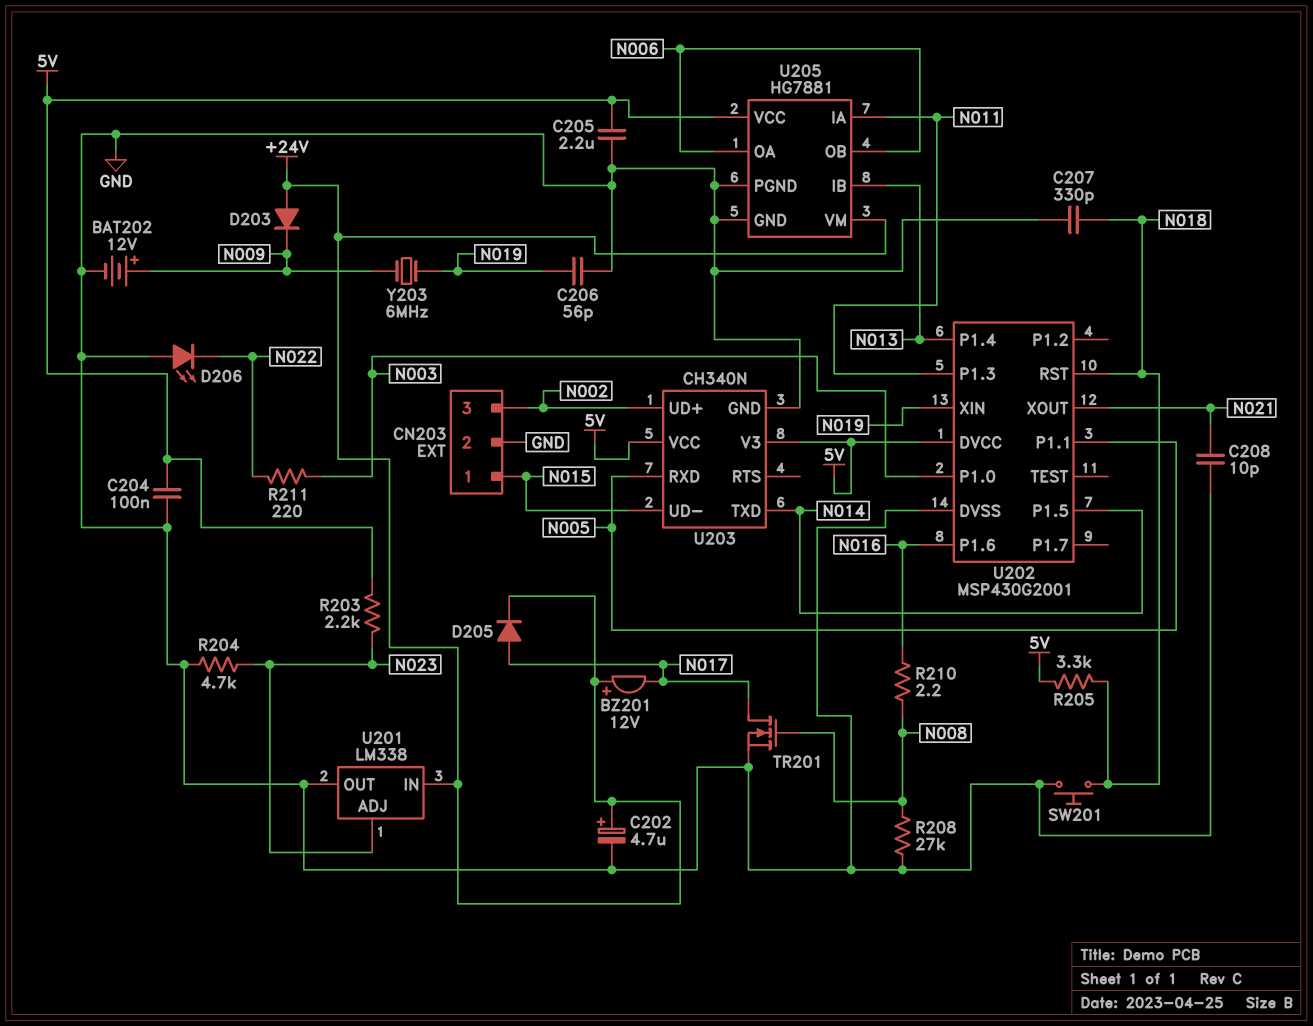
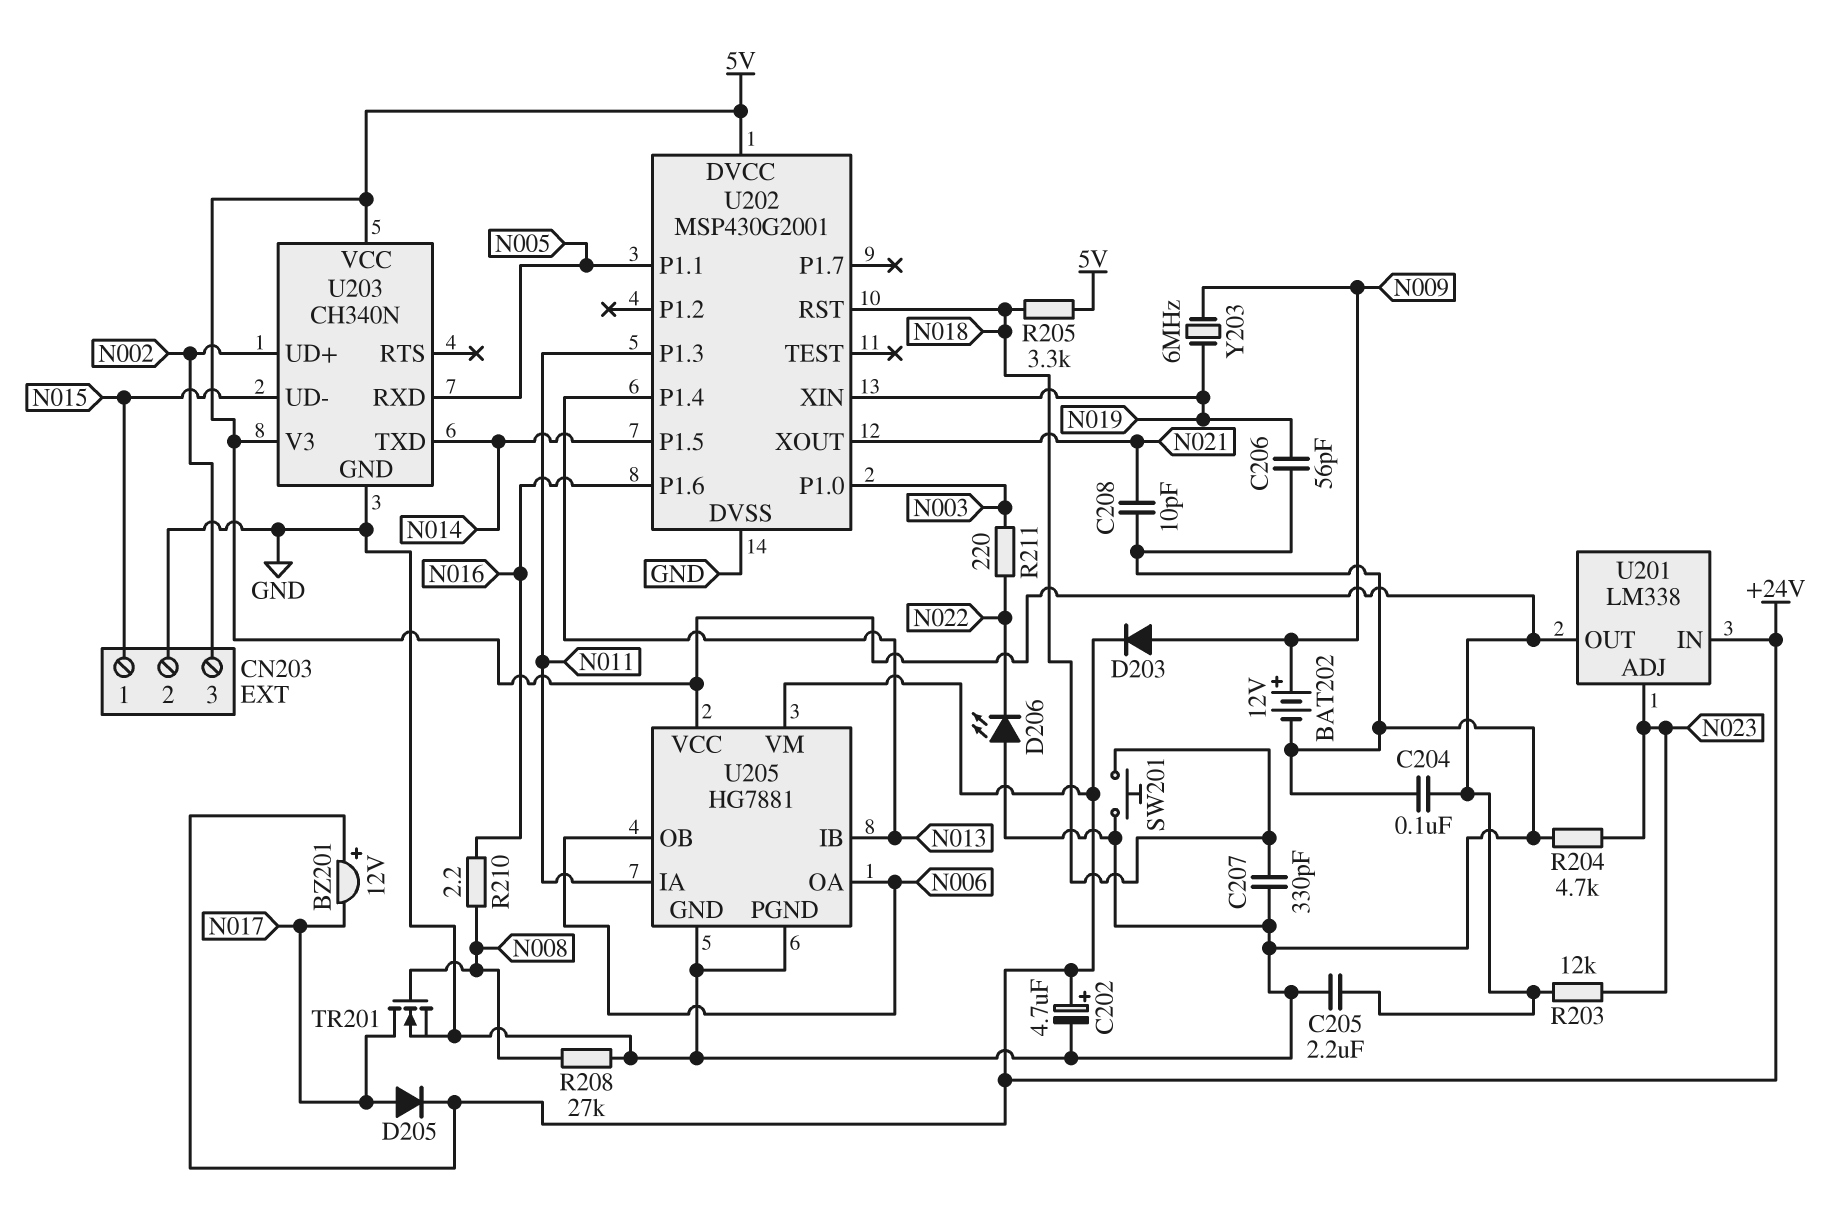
D203: diode (A +24V, K N009) -> diode (A N009, K +24V)
R203: 2.2k (5V, N023) -> 12k (5V, N023)
U201 pin OUT: GND -> 5V

